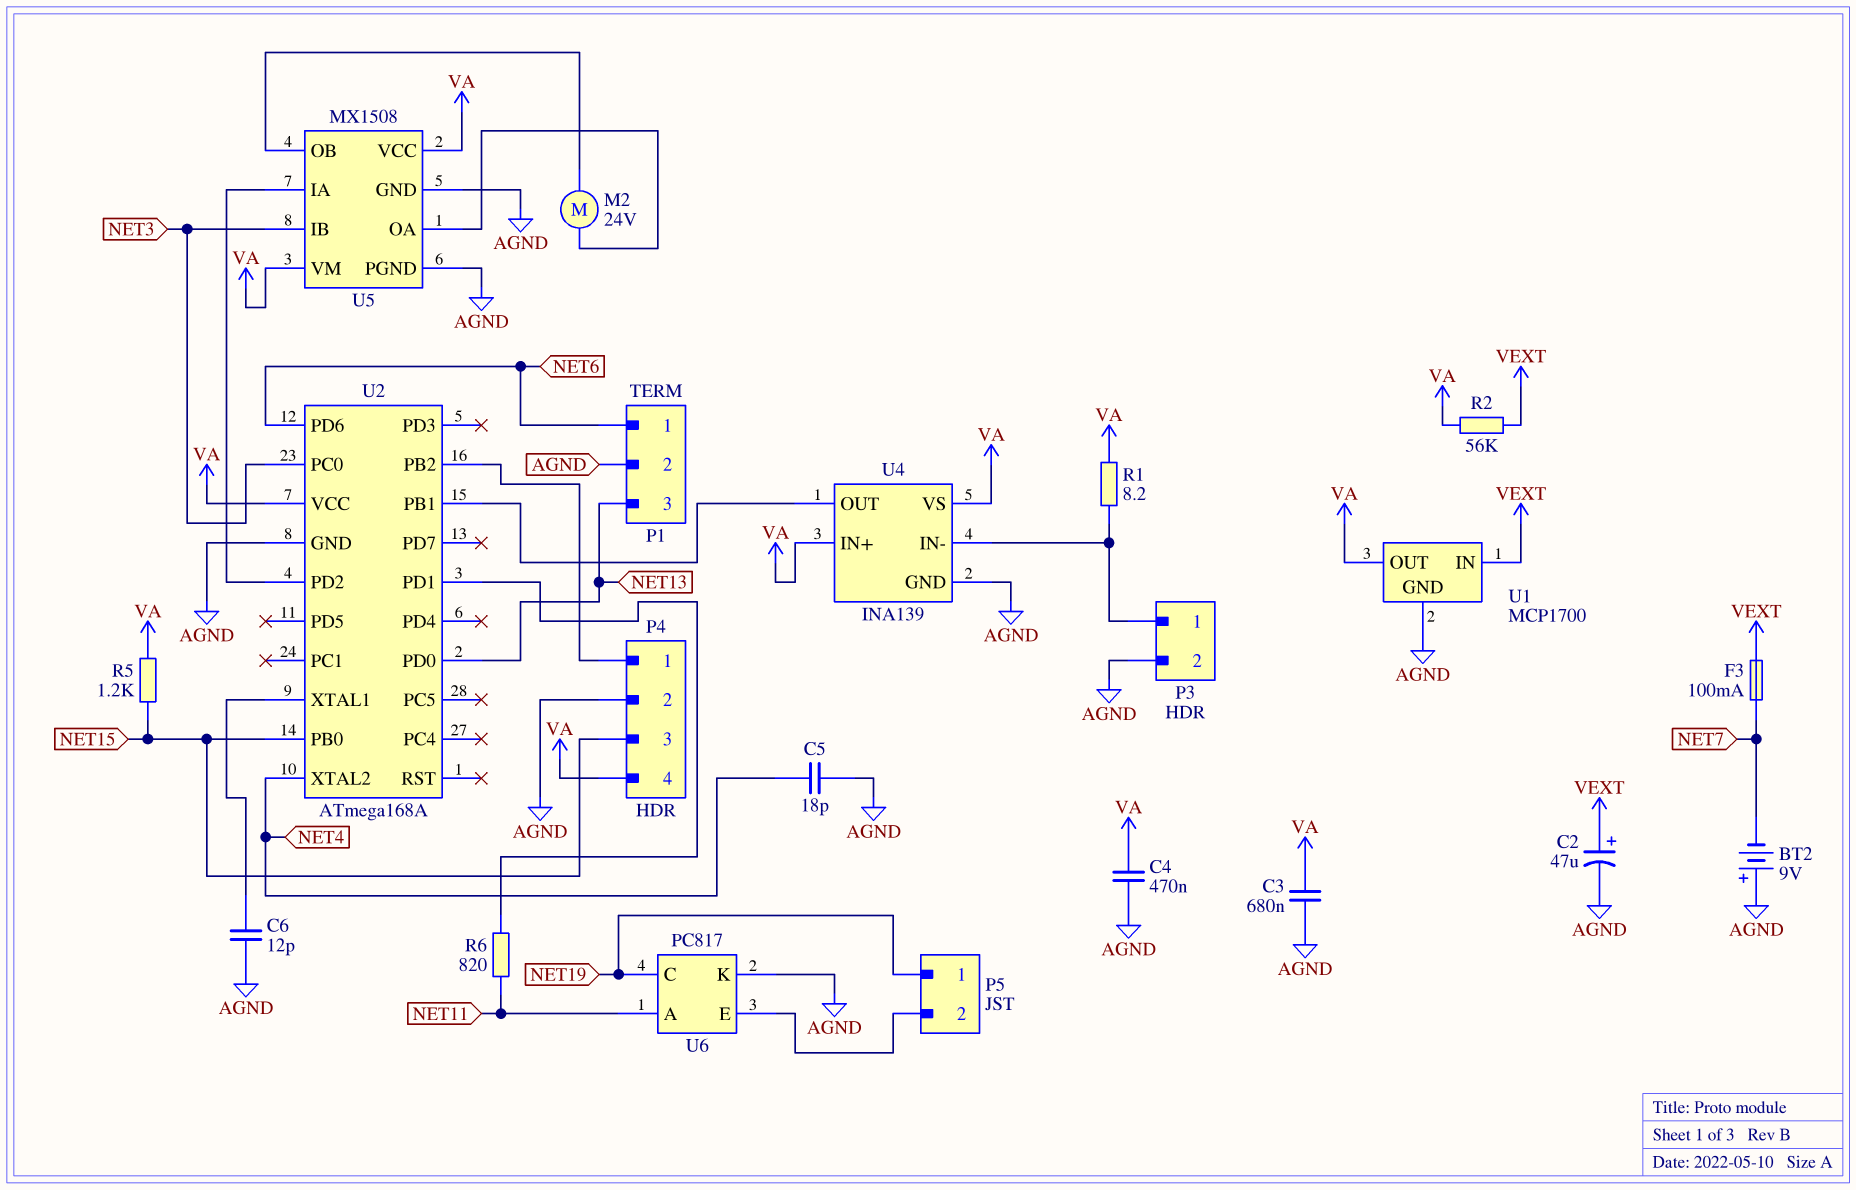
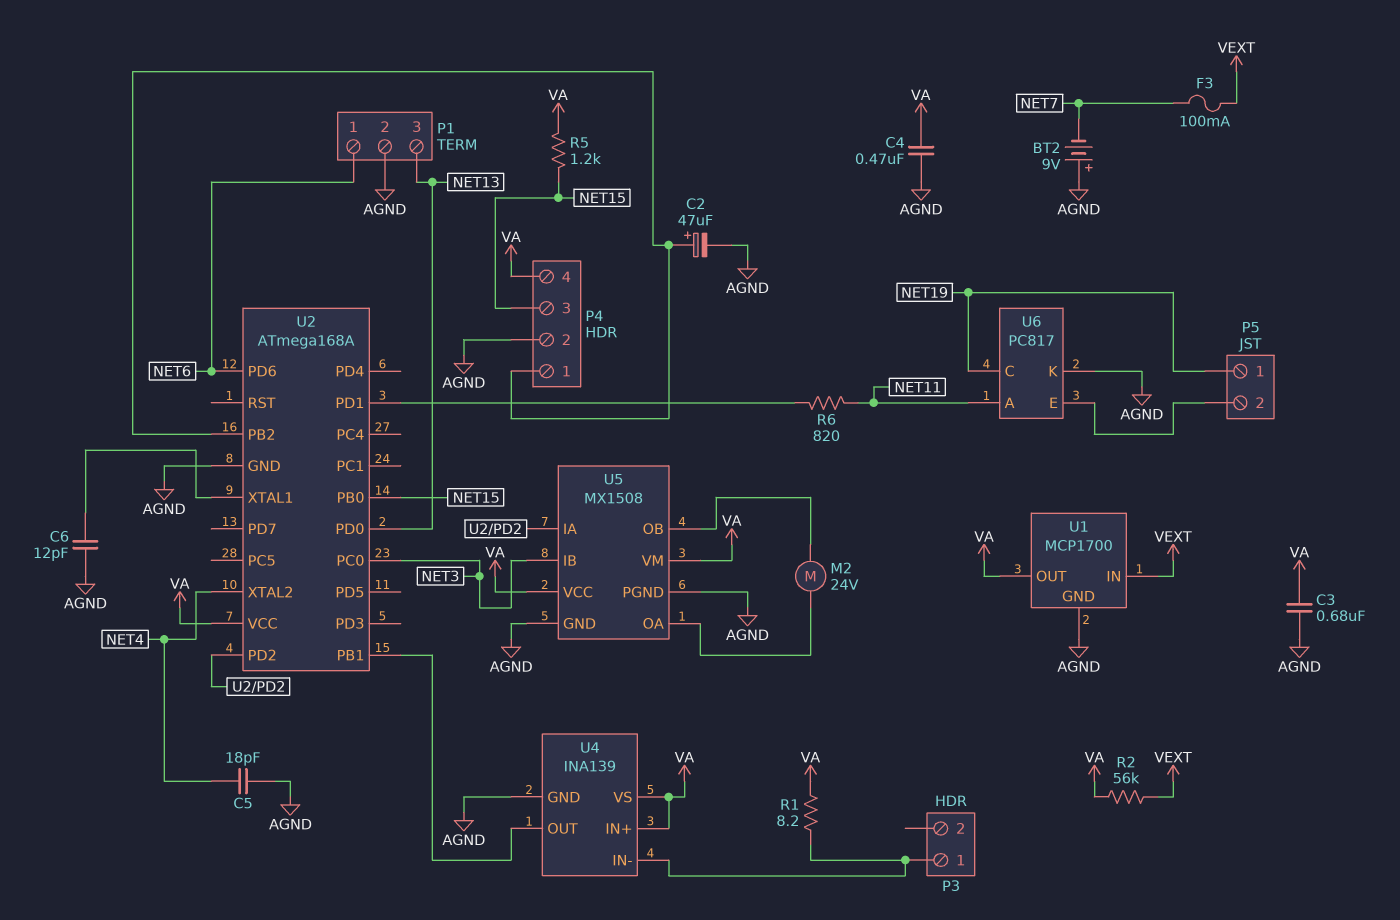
C2: 47uF (plus VEXT, minus AGND) -> 47uF (plus P4/1, minus AGND)
P3 pin 2: AGND -> none

